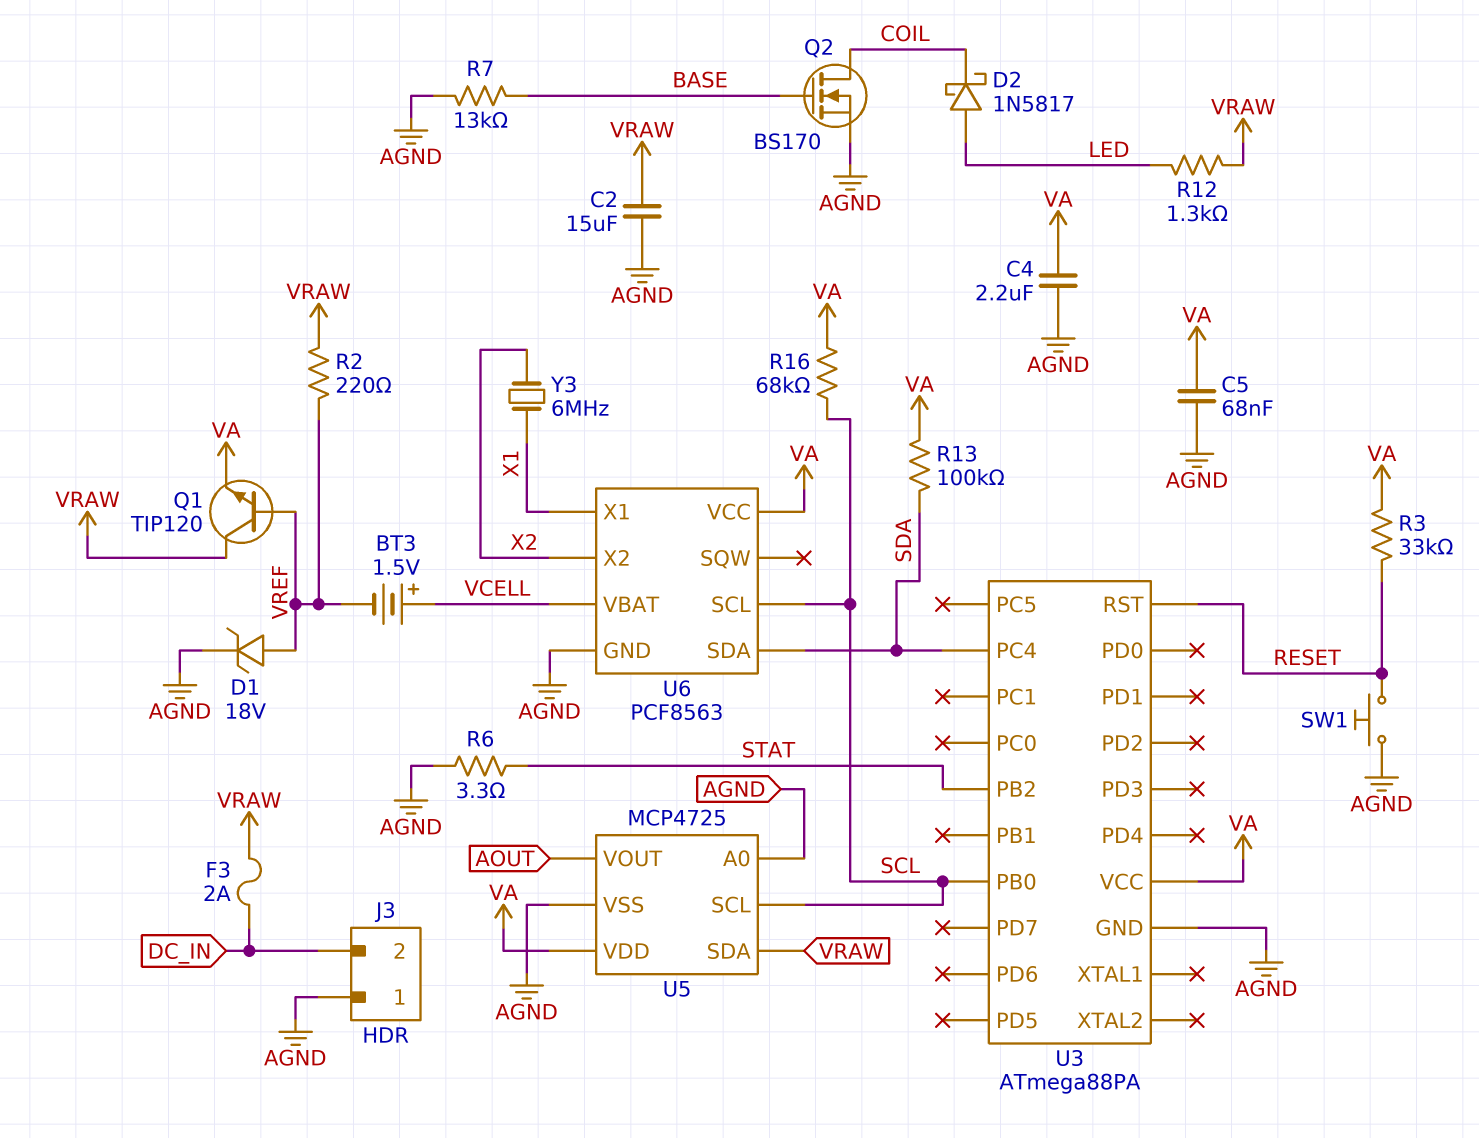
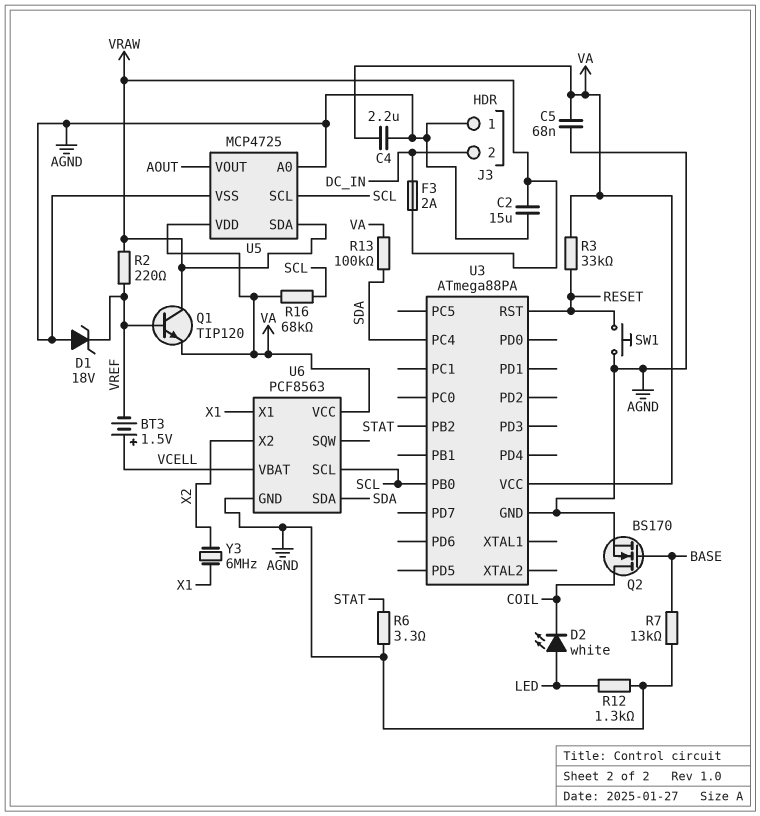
D1: zener 18V (A VREF, K AGND) -> zener 18V (A AGND, K VREF)
D2: schottky 1N5817 (A LED, K COIL) -> LED white (A LED, K COIL)
R12: 1.3k (LED, VRAW) -> 1.3k (AGND, LED)

